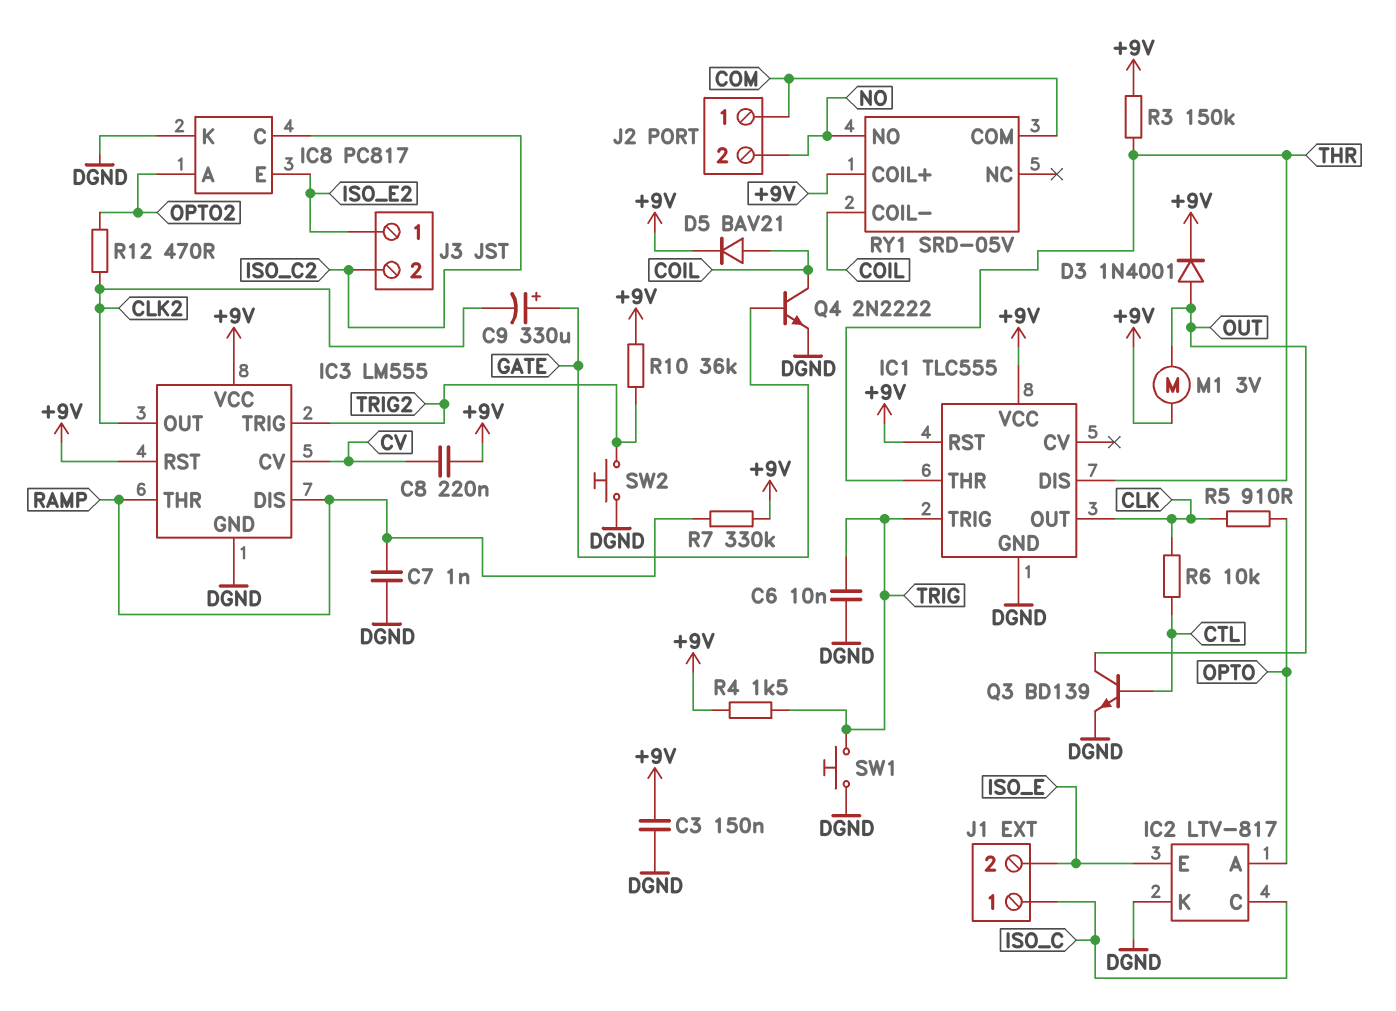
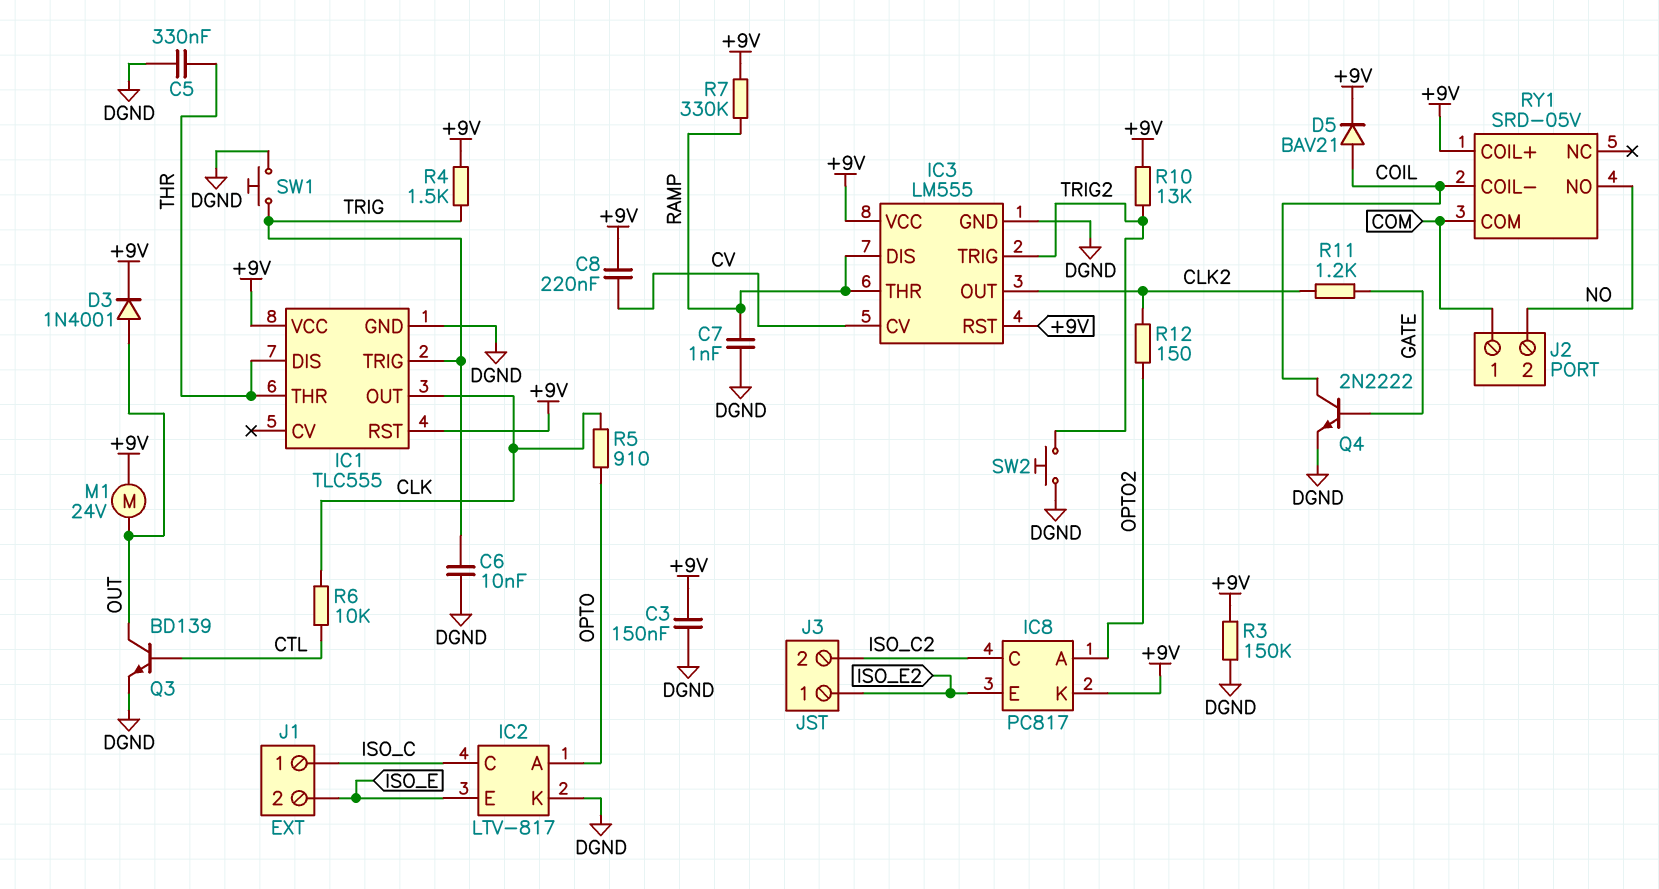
C5: none -> 330nF (DGND, THR)
C9: 330uF (plus GATE, minus CLK2) -> none
IC8 pin K: DGND -> +9V
M1: motor 3V (+9V, OUT) -> motor 24V (+9V, OUT)
R3: 150k (+9V, THR) -> 150k (+9V, DGND)
R10: 36k (+9V, TRIG2) -> 13k (+9V, TRIG2)
R11: none -> 1.2k (CLK2, GATE)
R12: 470 (CLK2, OPTO2) -> 150 (CLK2, OPTO2)

